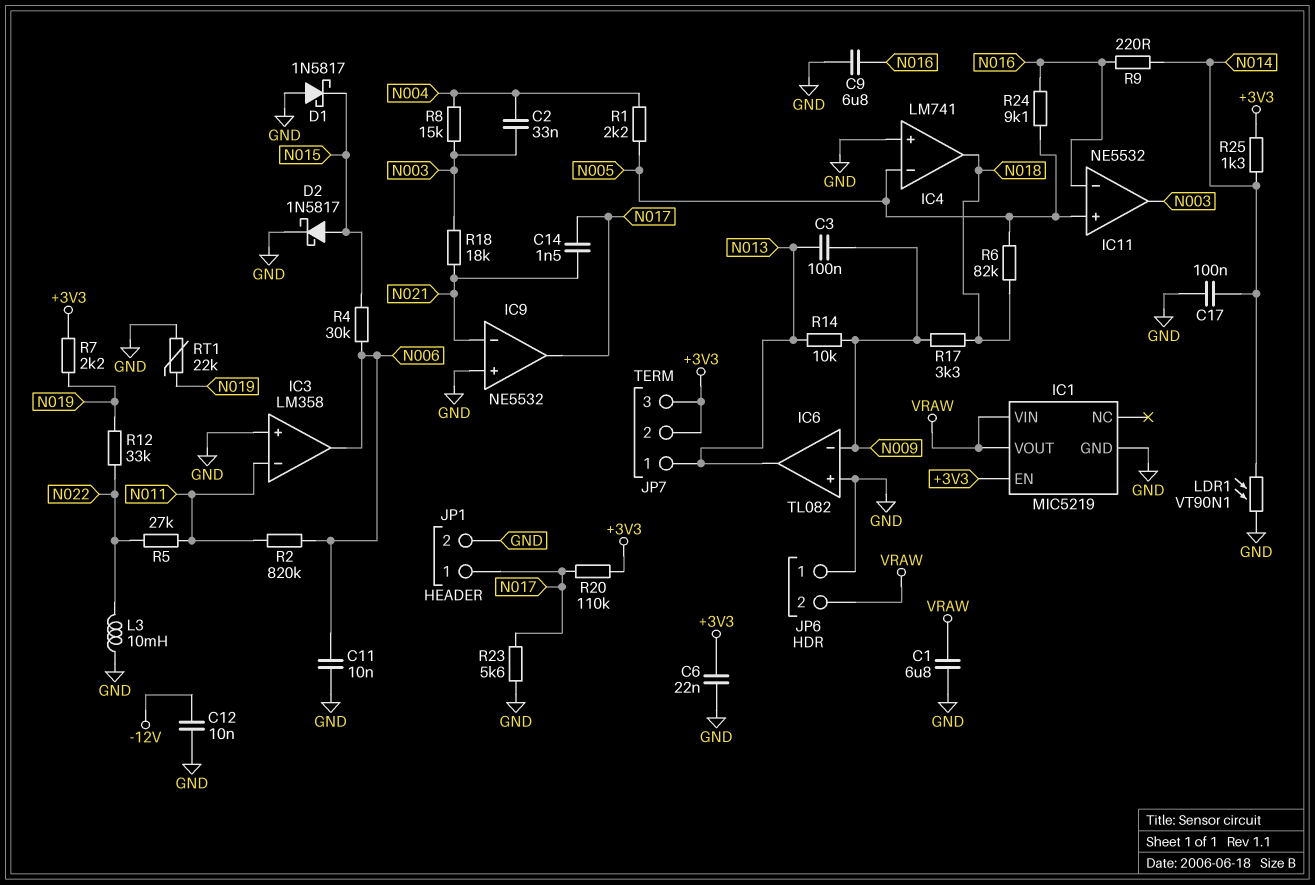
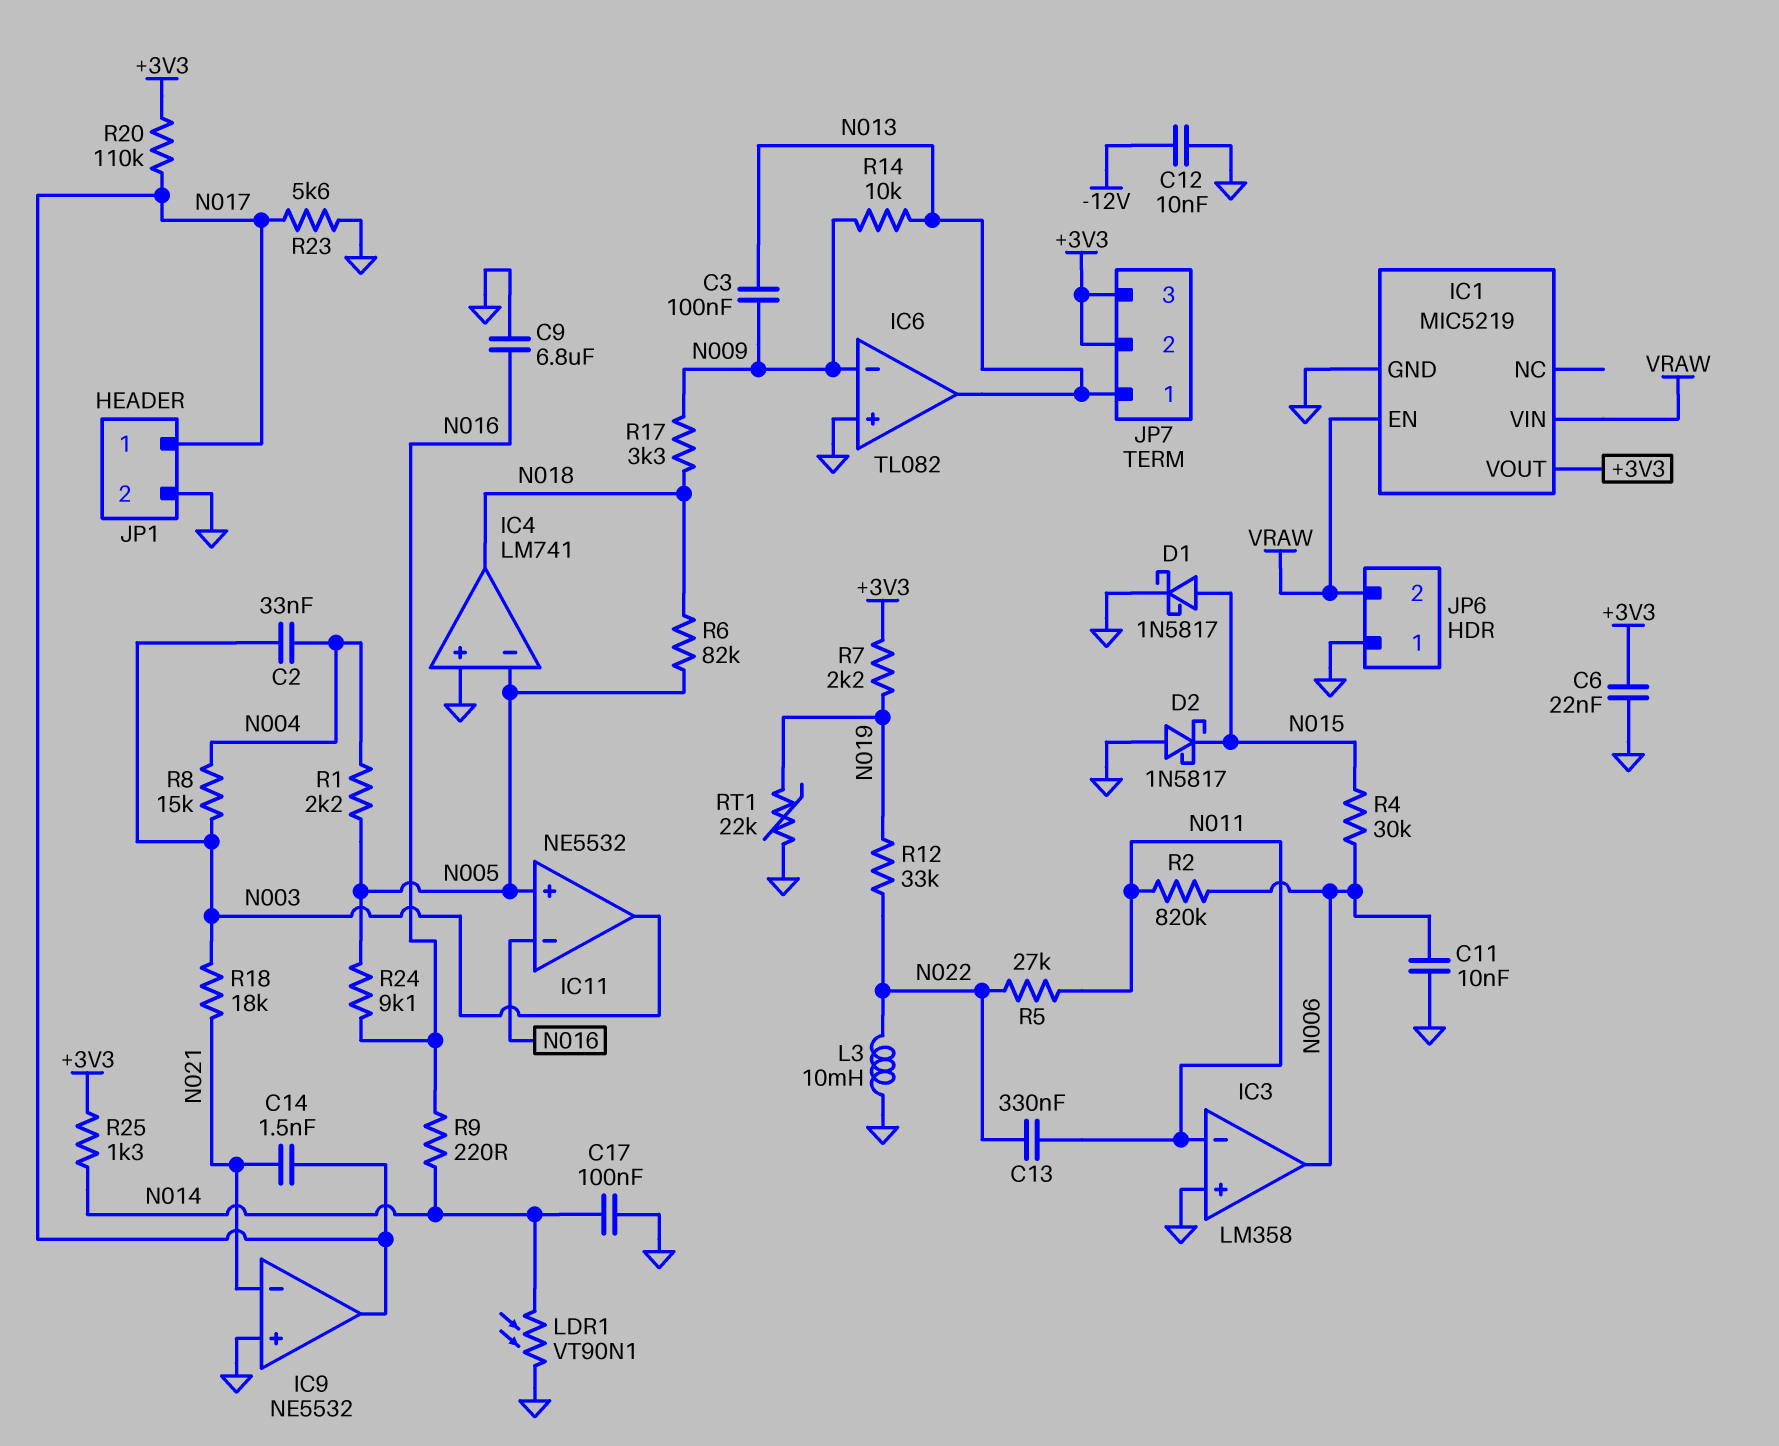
C1: 6.8uF (GND, VRAW) -> none
C13: none -> 330nF (N011, N022)
D1: schottky 1N5817 (A GND, K N015) -> schottky 1N5817 (A N015, K GND)
D2: schottky 1N5817 (A N015, K GND) -> schottky 1N5817 (A GND, K N015)
IC1 pin EN: +3V3 -> VRAW
IC1 pin VOUT: VRAW -> +3V3

